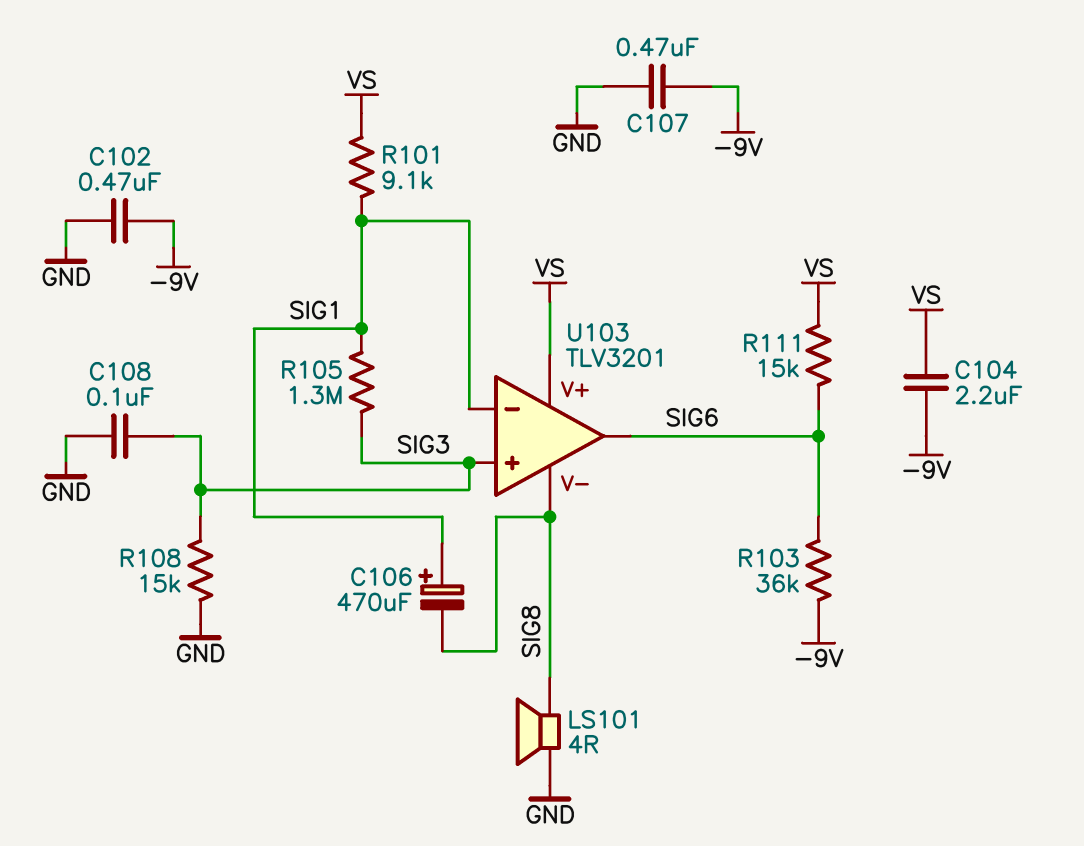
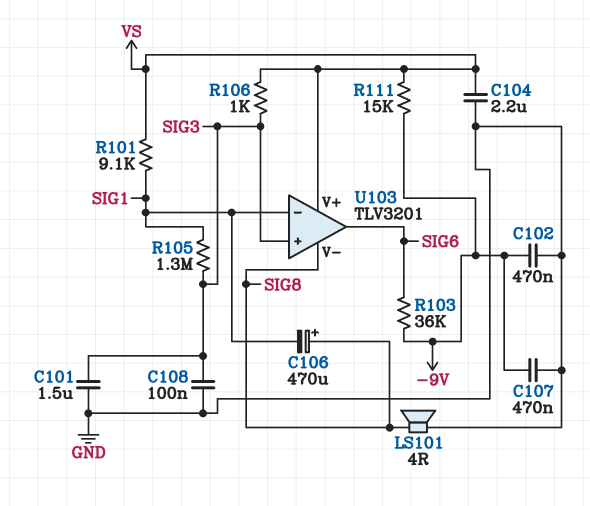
C101: none -> 1.5uF (GND, SIG3)
C104: 2.2uF (-9V, VS) -> 2.2uF (GND, VS)
C106: 470uF (plus SIG1, minus SIG8) -> 470uF (plus SIG8, minus SIG1)
R106: none -> 1k (SIG3, VS)
R108: 15k (GND, SIG3) -> none
R111: 15k (SIG6, VS) -> 15k (-9V, VS)

